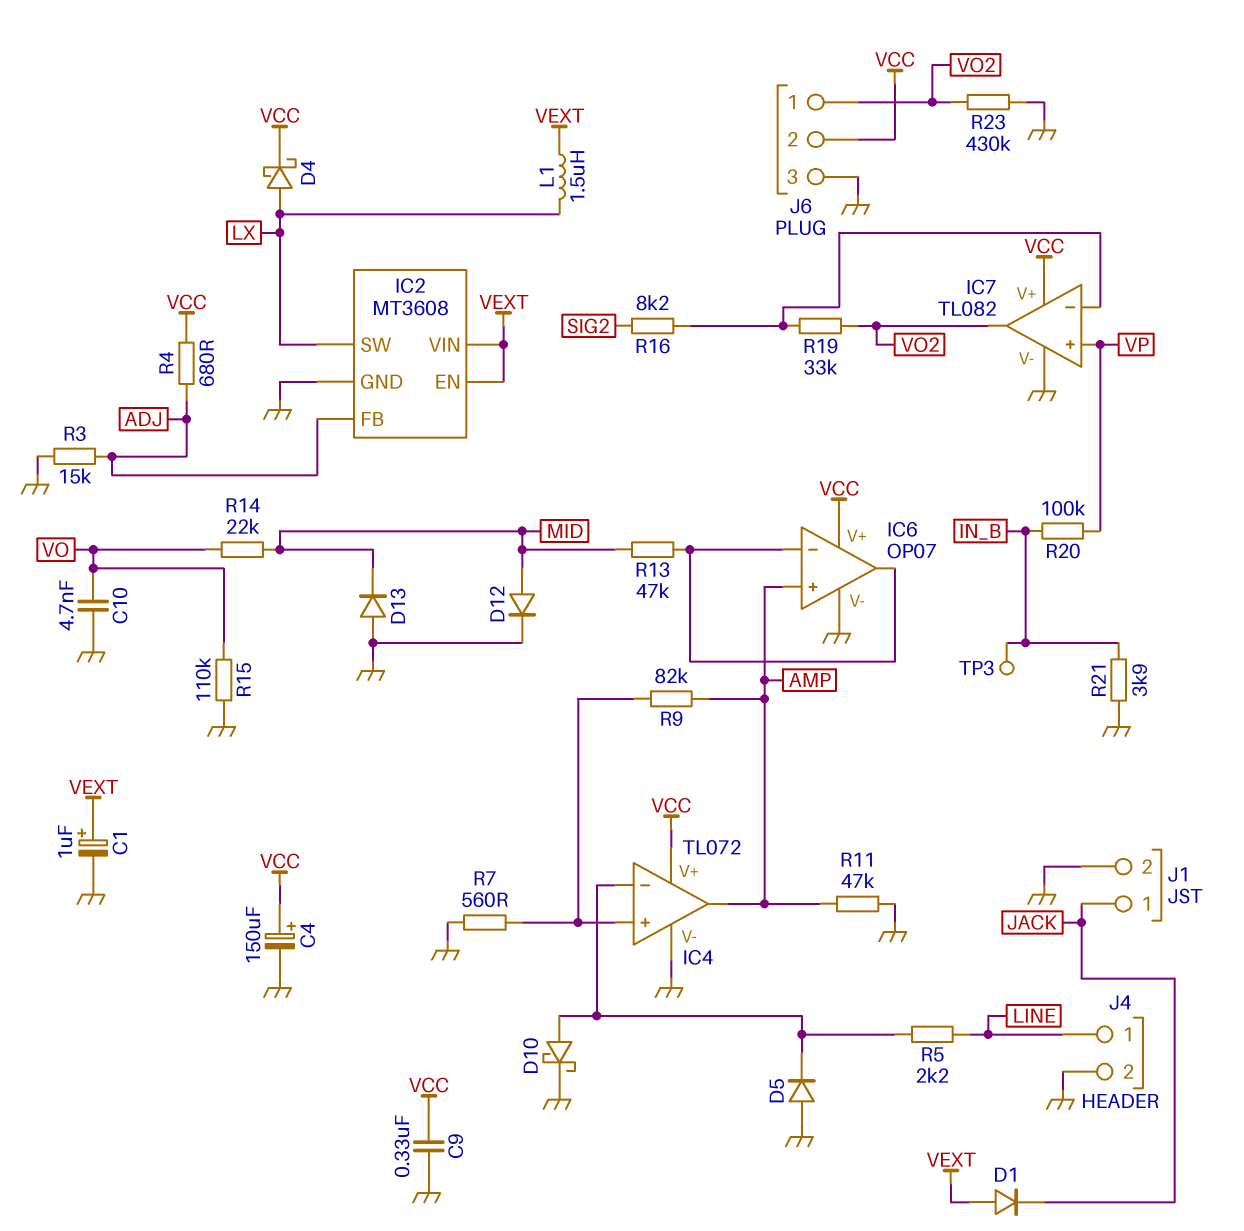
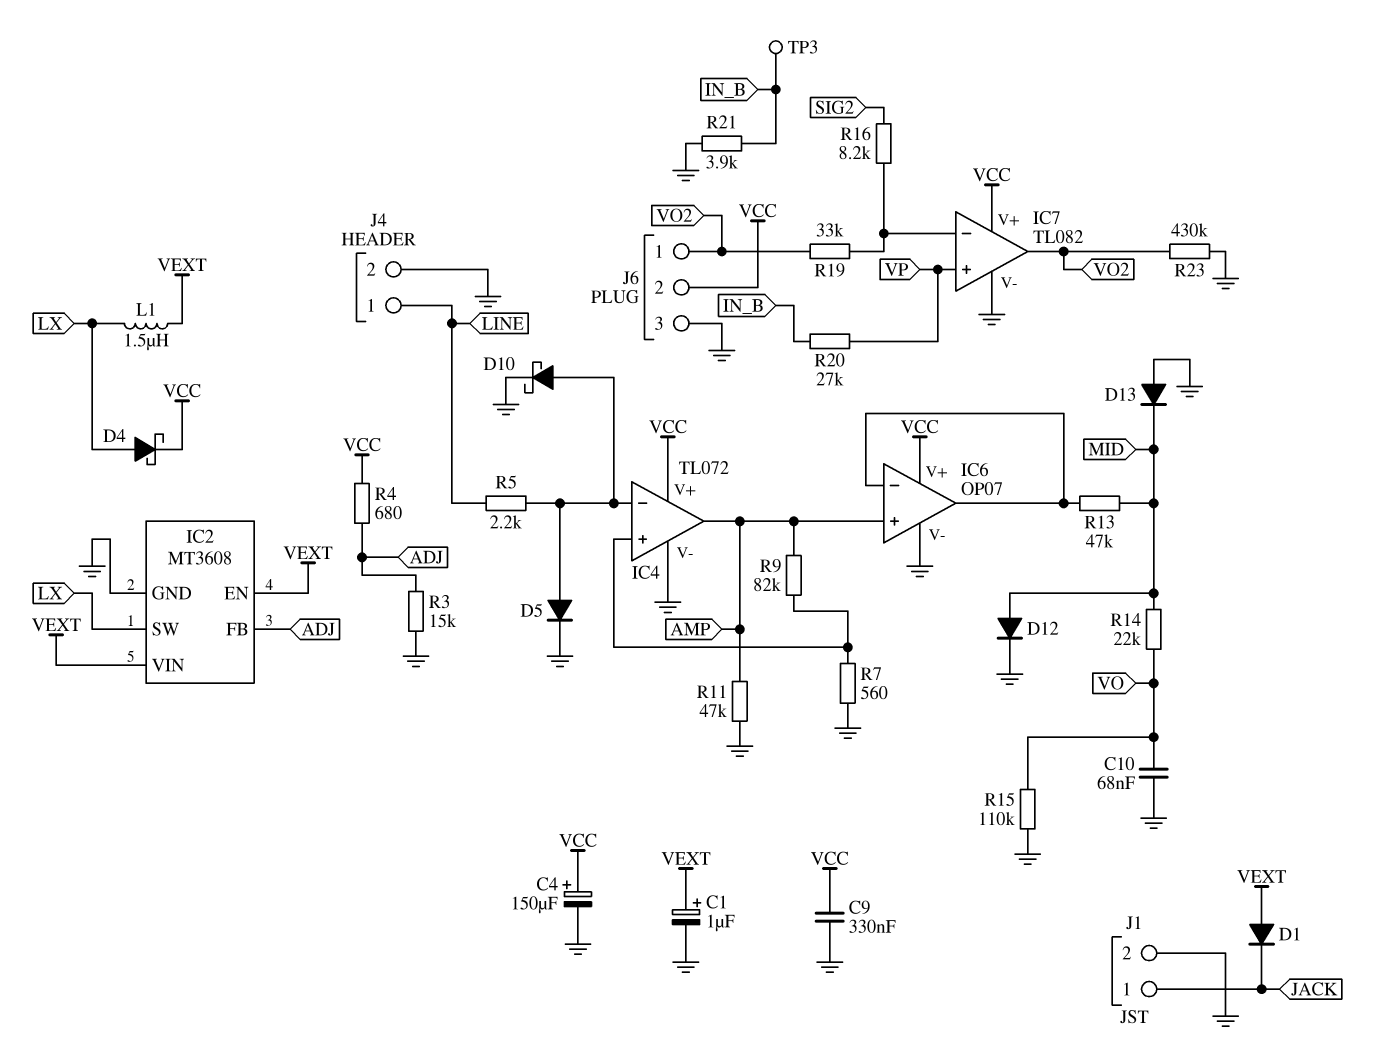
C10: 4.7nF (GND, VO) -> 68nF (GND, VO)
D5: diode (A GND, K IC4/in-) -> diode (A IC4/in-, K GND)
R20: 100k (IN_B, VP) -> 27k (IN_B, VP)

